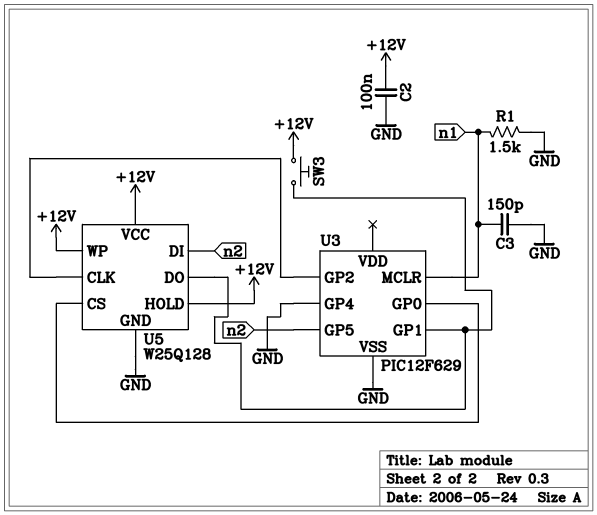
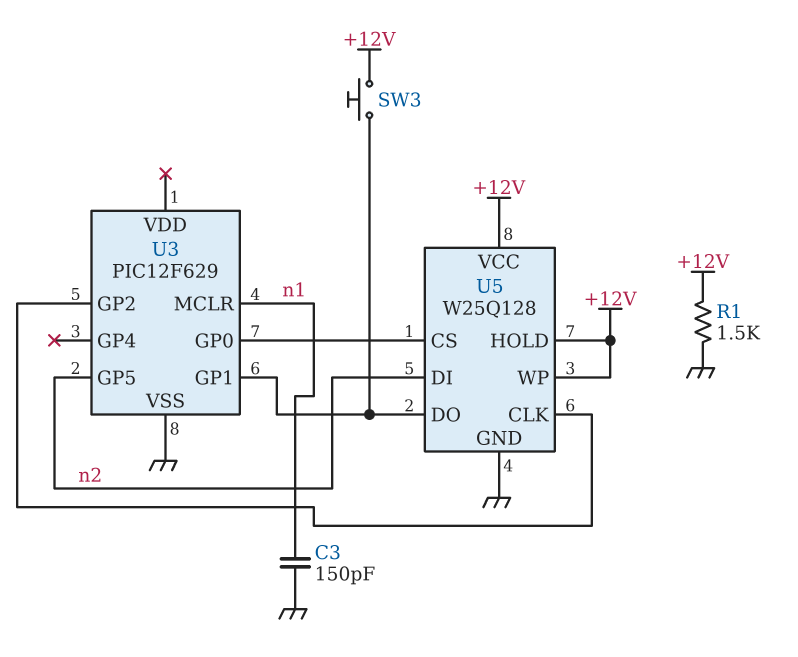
C2: 100nF (+12V, GND) -> none
R1: 1.5k (GND, n1) -> 1.5k (+12V, GND)
U3 pin GP4: GND -> none

